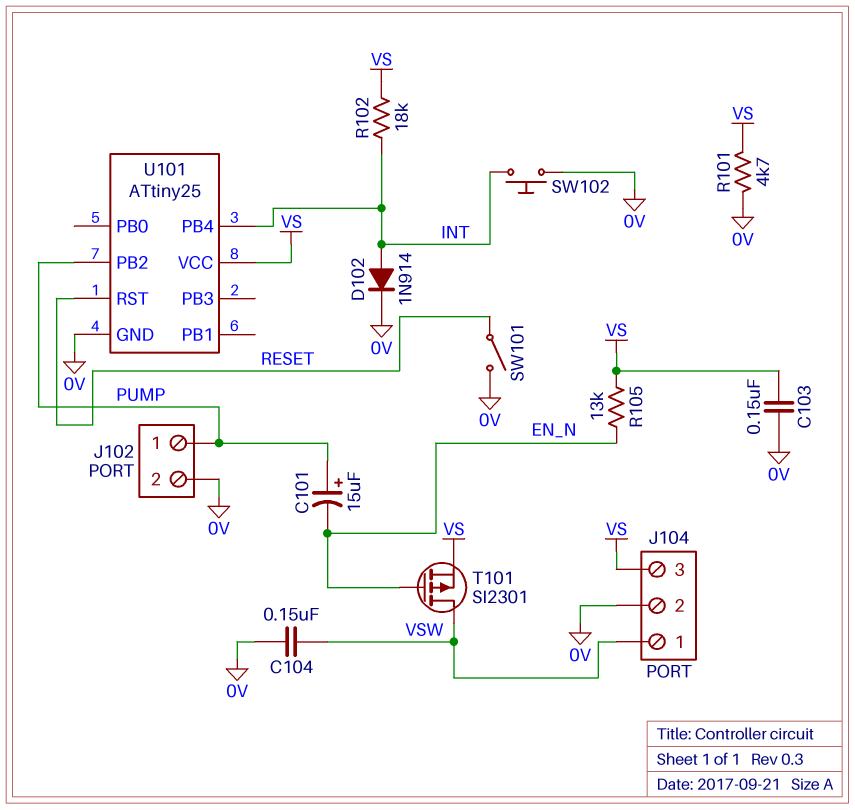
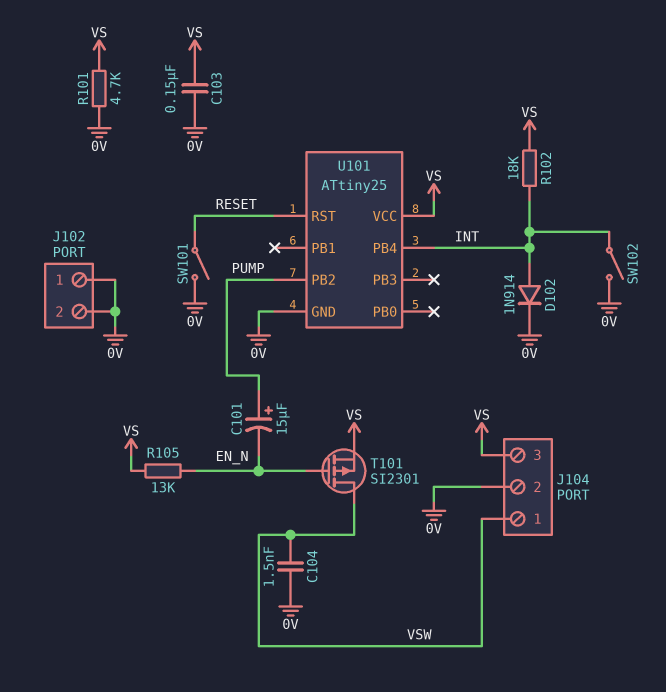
C104: 150nF (0V, VSW) -> 1.5nF (0V, VSW)
J102 pin 1: PUMP -> 0V
SW102: button (0V, INT) -> switch (0V, INT)

